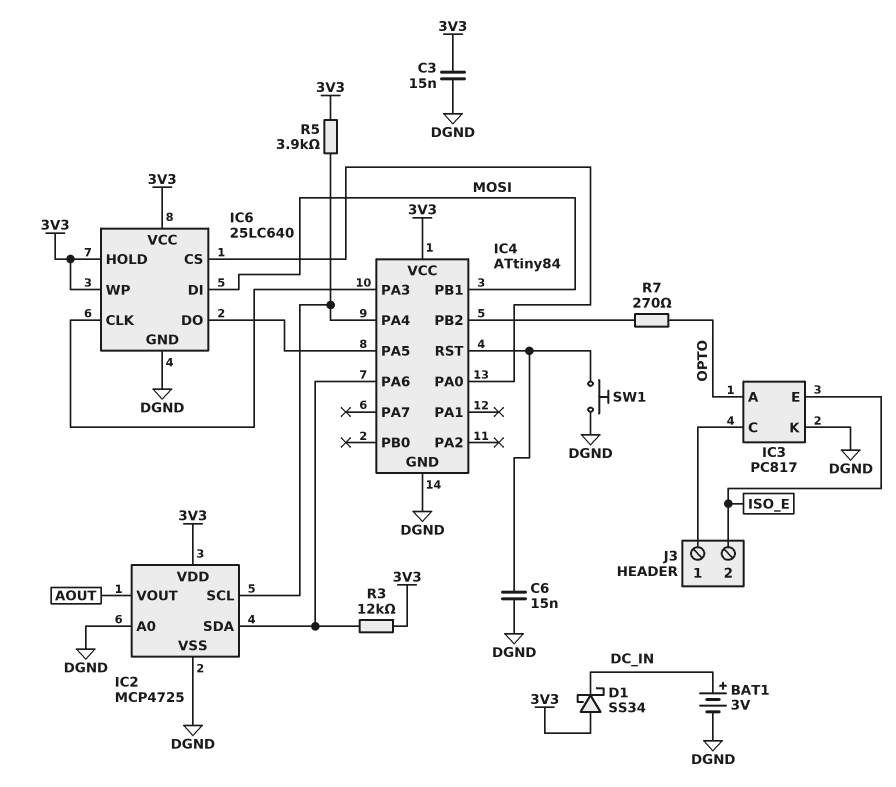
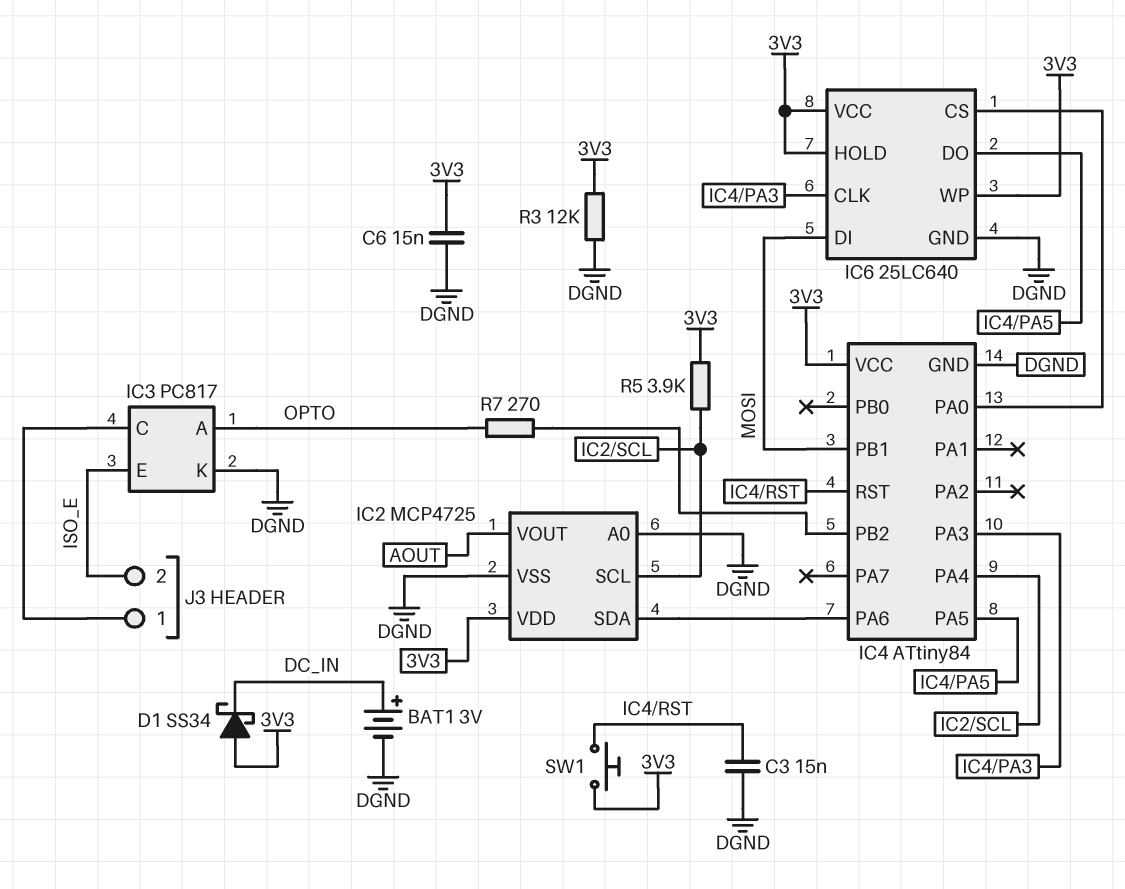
C3: 15nF (3V3, DGND) -> 15nF (DGND, IC4/RST)
C6: 15nF (DGND, IC4/RST) -> 15nF (3V3, DGND)
R3: 12k (3V3, IC2/SDA) -> 12k (3V3, DGND)
SW1: button (DGND, IC4/RST) -> button (3V3, IC4/RST)

